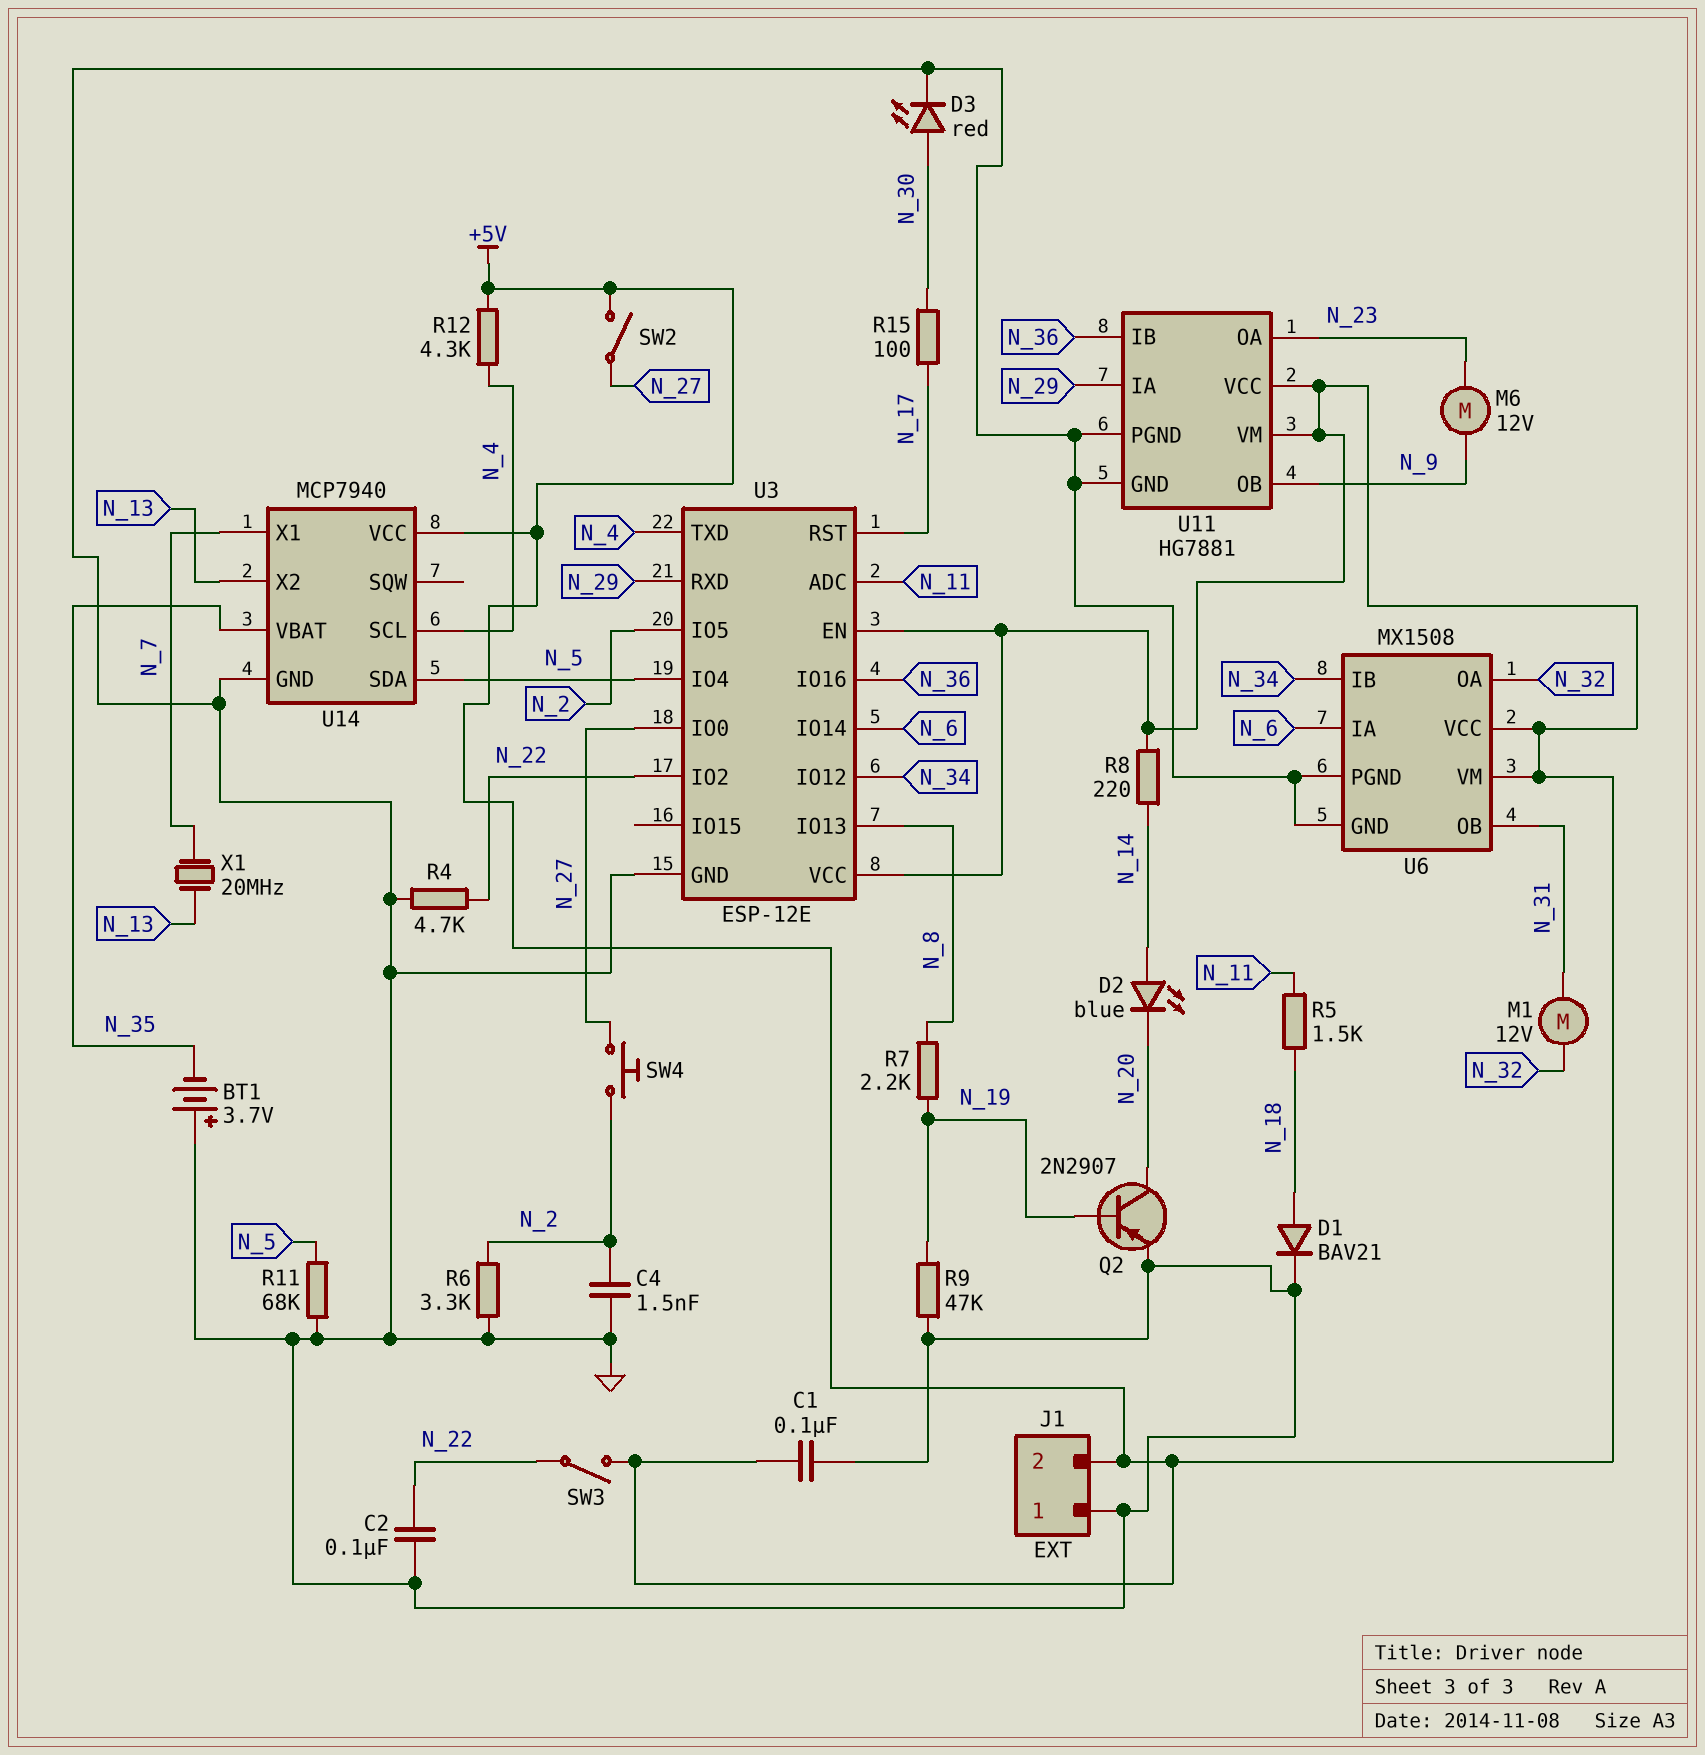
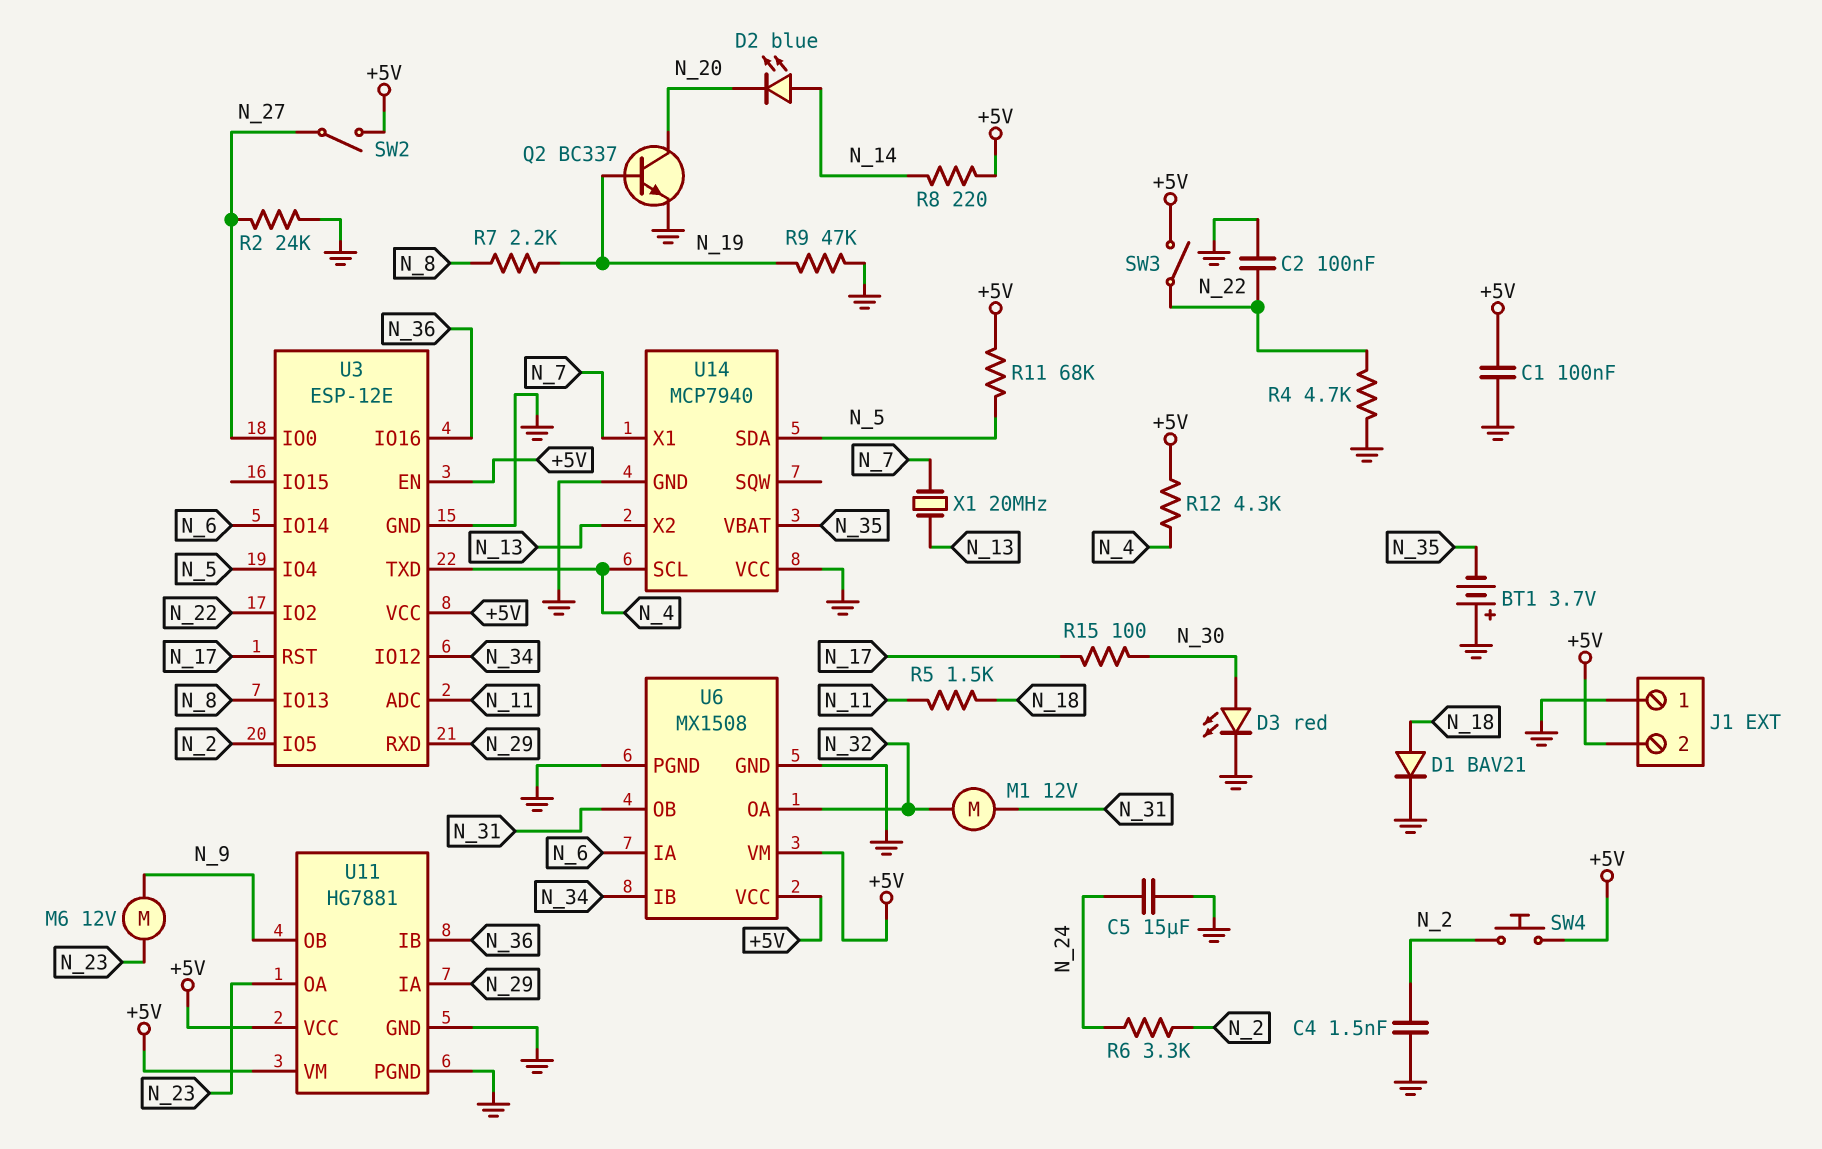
C5: none -> 15uF (GND, N_24)
Q2: PNP 2N2907 (B N_19, C N_20, E GND) -> NPN BC337 (B N_19, C N_20, E GND)
R2: none -> 24k (GND, N_27)
R6: 3.3k (GND, N_2) -> 3.3k (N_2, N_24)
R11: 68k (GND, N_5) -> 68k (+5V, N_5)
SW4: button (N_2, N_27) -> button (+5V, N_2)
U14 pin VCC: +5V -> GND

